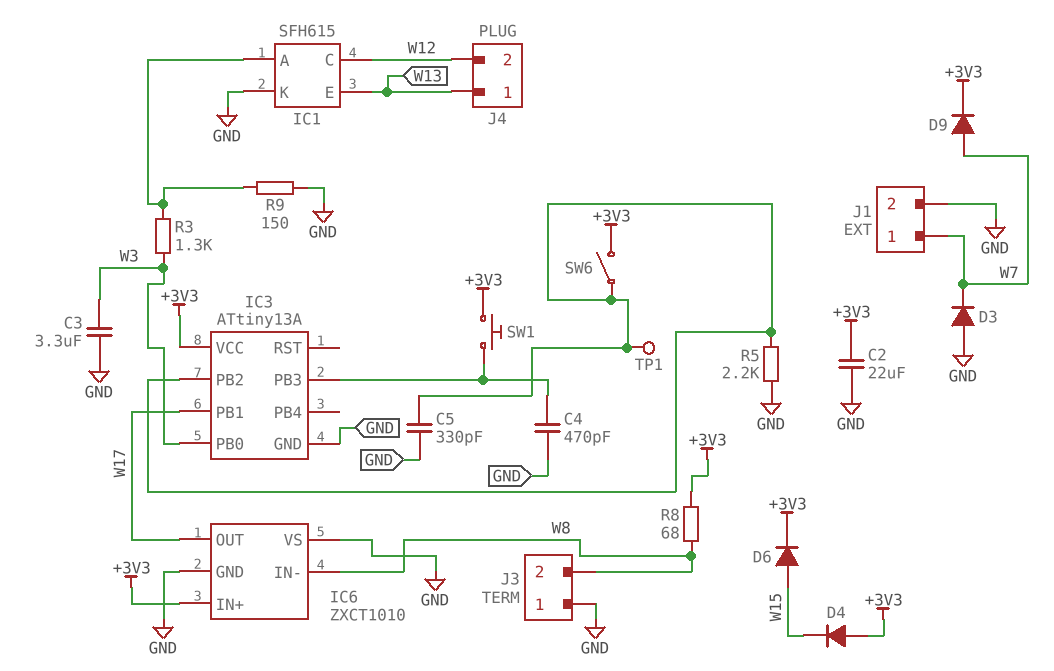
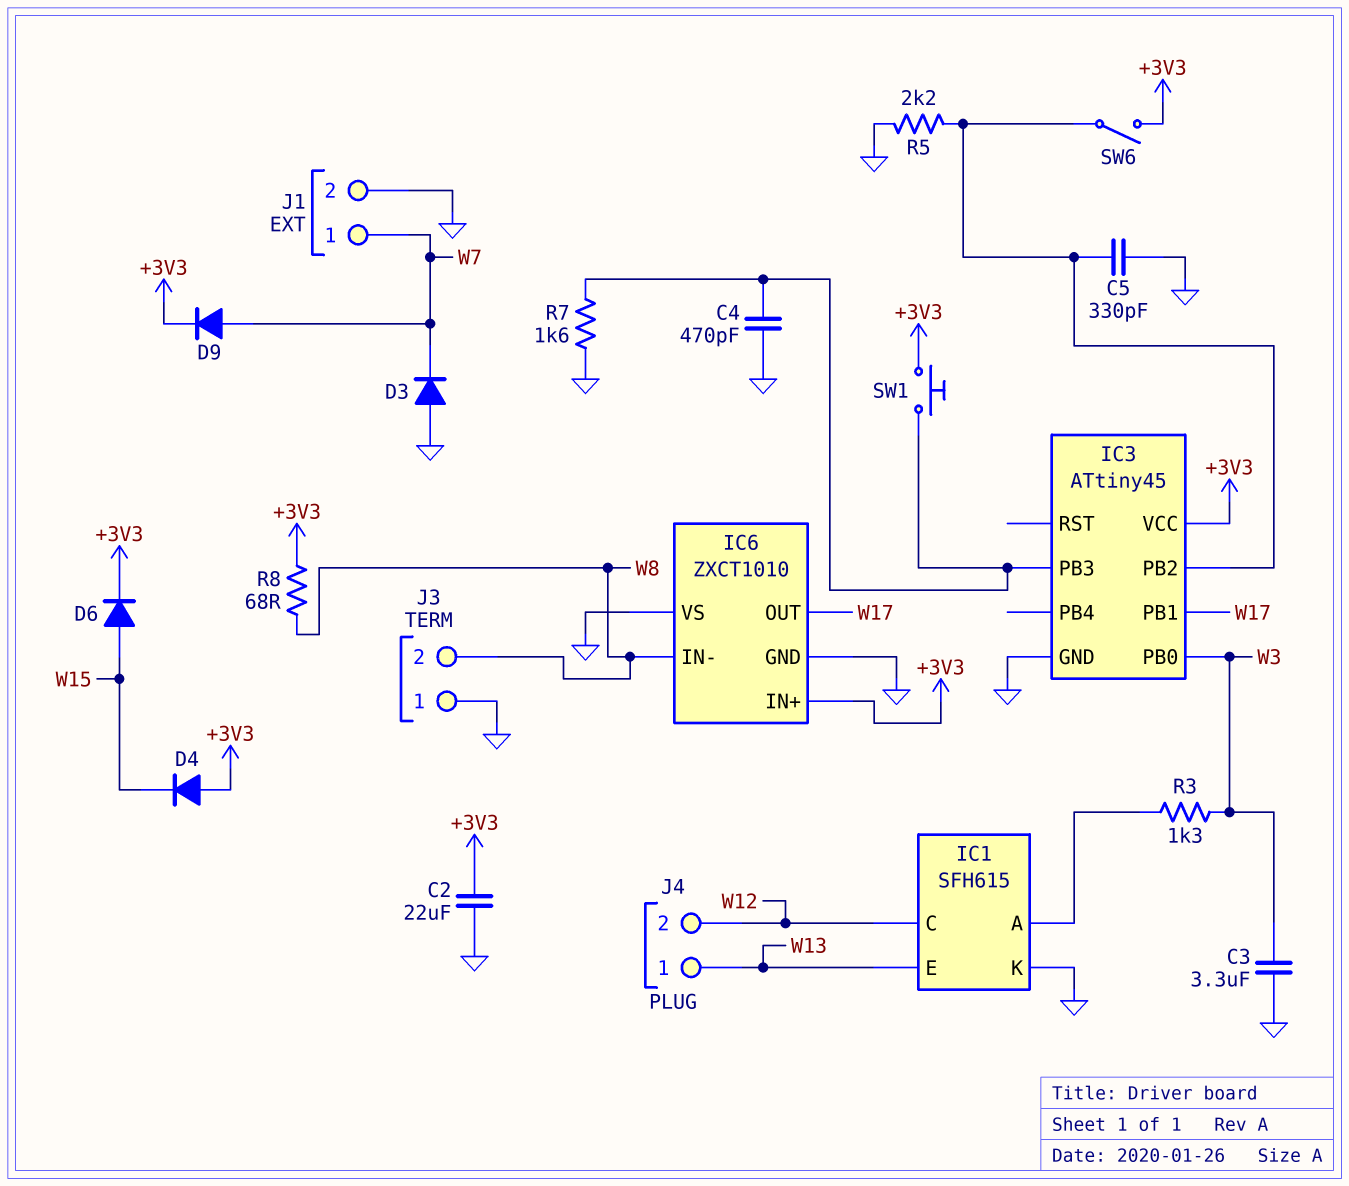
IC3: ATtiny13A -> ATtiny45
R7: none -> 1.6k (GND, IC3/PB3)
R9: 150 (GND, IC1/A) -> none
TP1: test point (IC3/PB2) -> none

